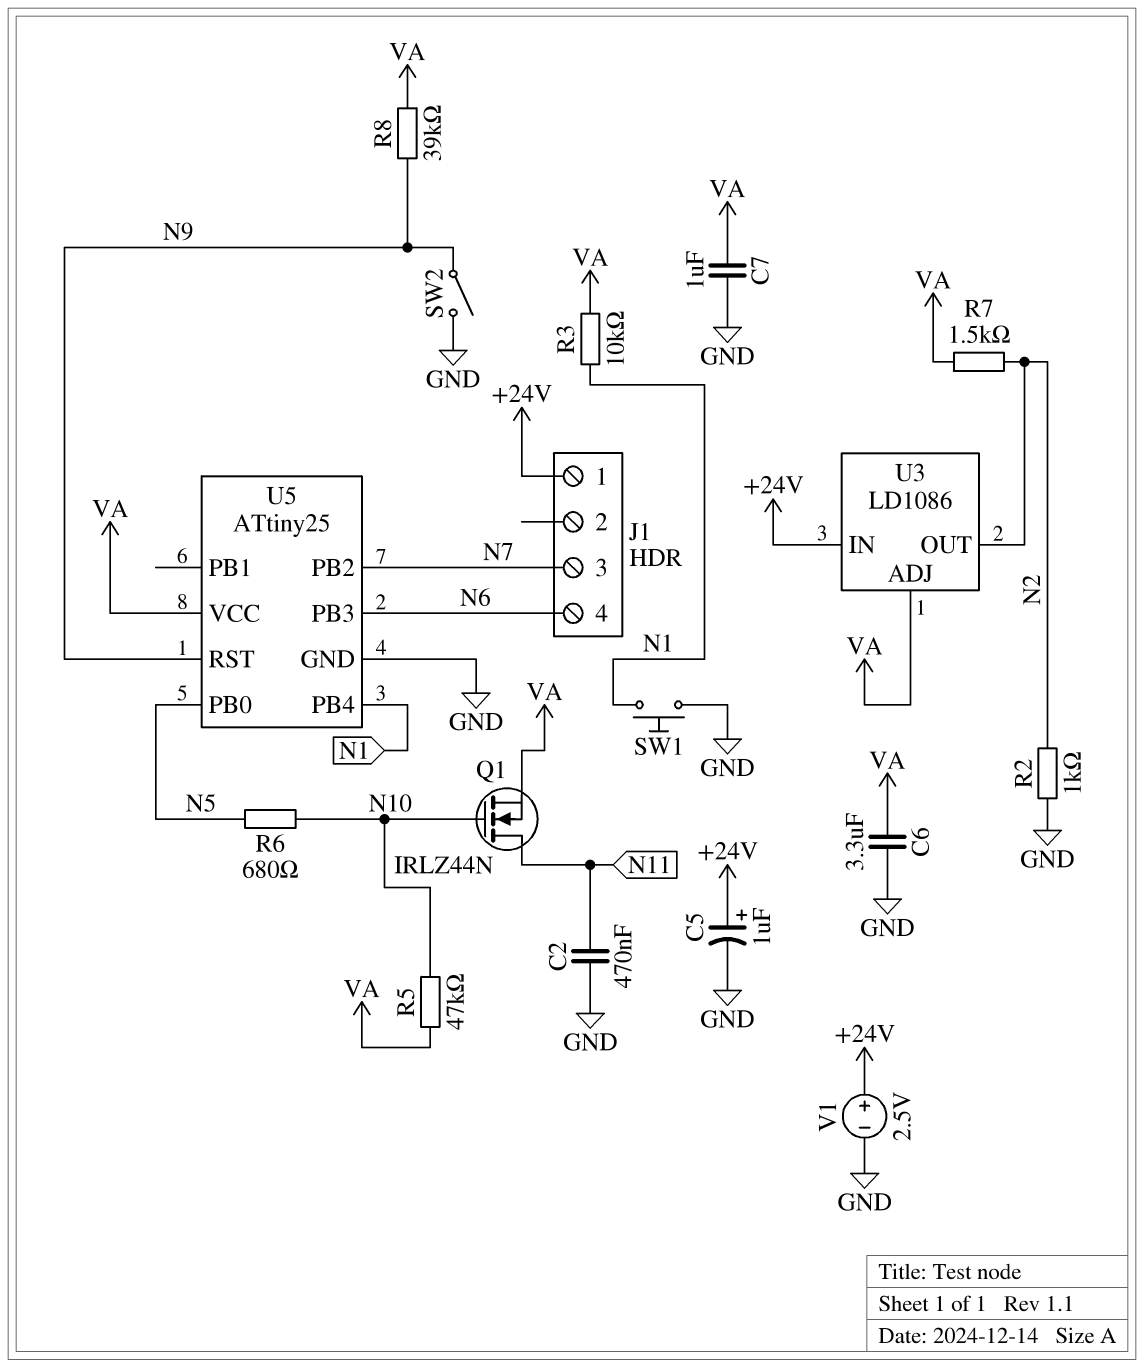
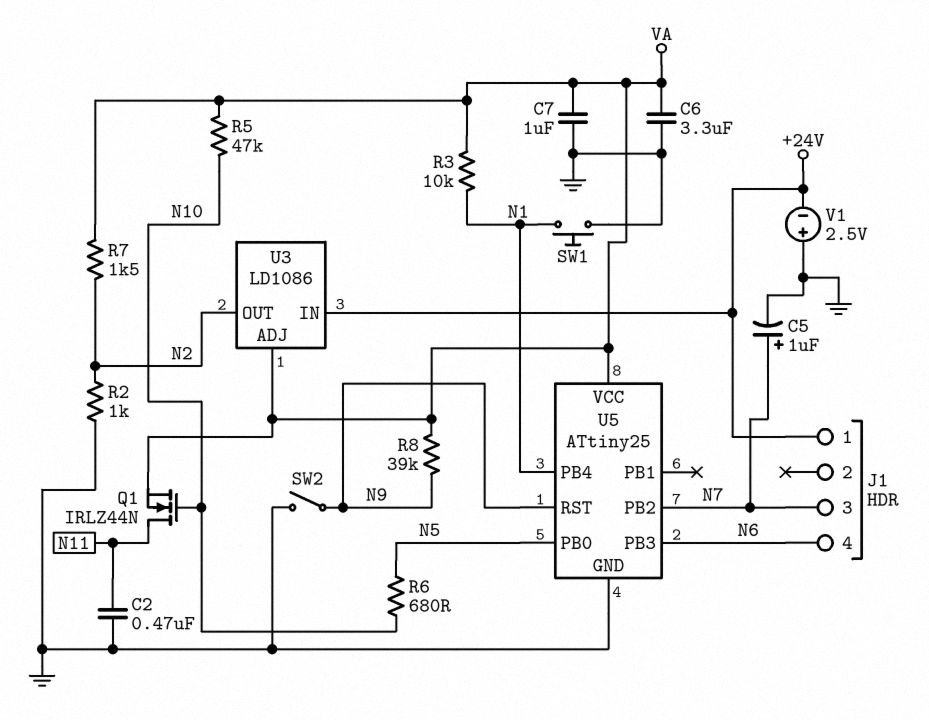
C5: 1uF (plus +24V, minus GND) -> 1uF (plus N7, minus GND)
V1: 2.5V (plus +24V, minus GND) -> 2.5V (plus GND, minus +24V)

